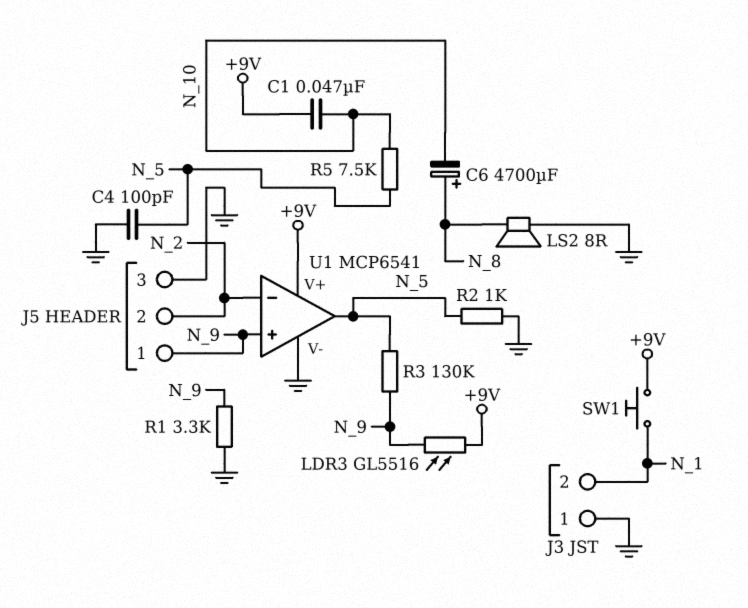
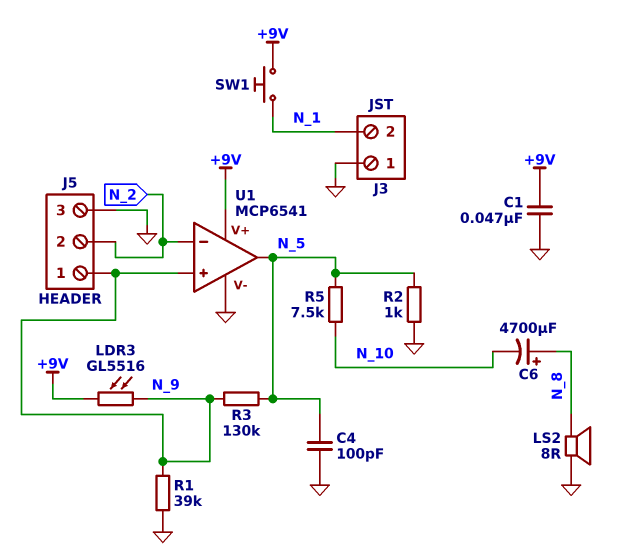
C1: 47nF (+9V, N_10) -> 47nF (+9V, GND)
R1: 3.3k (GND, N_9) -> 39k (GND, N_9)

